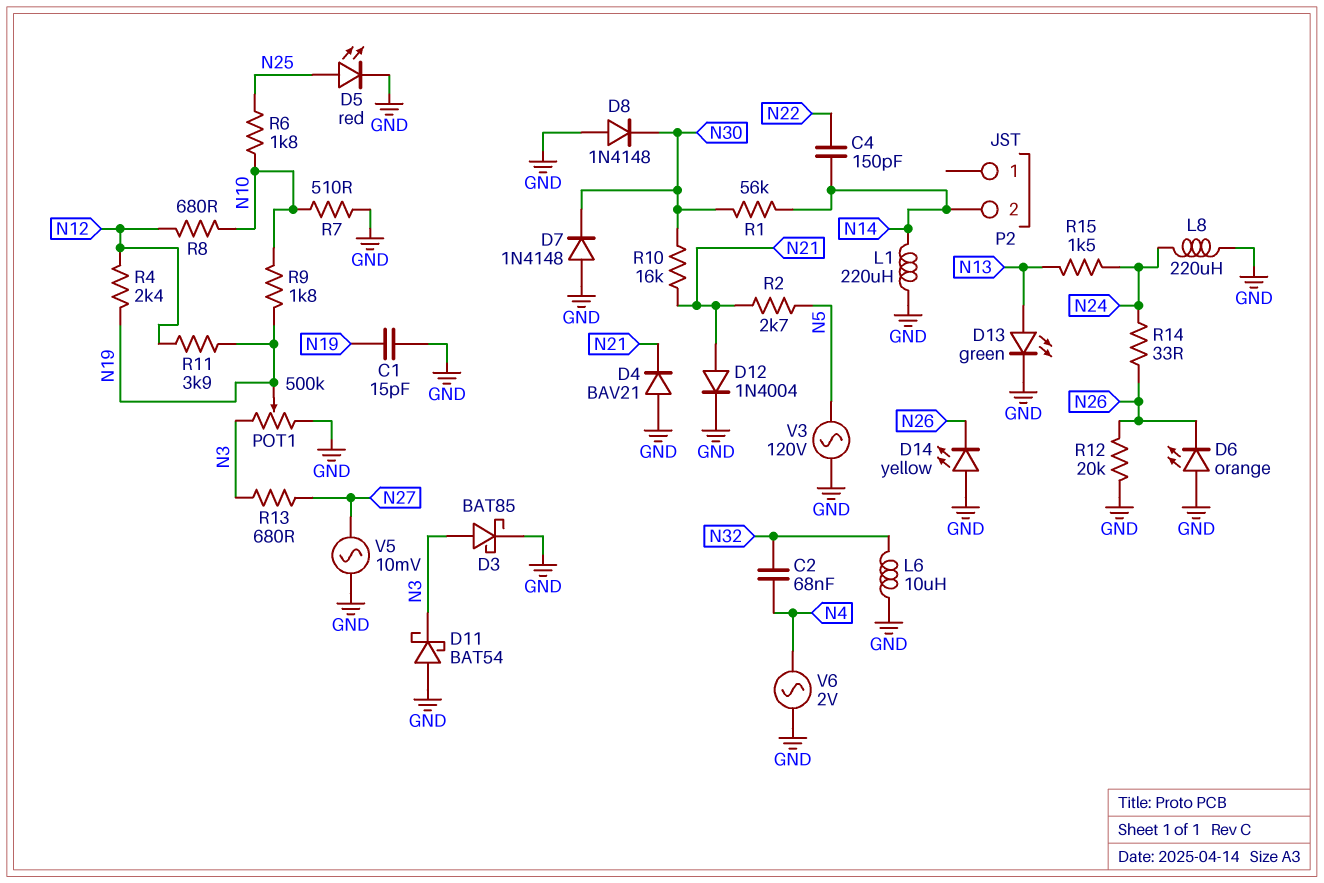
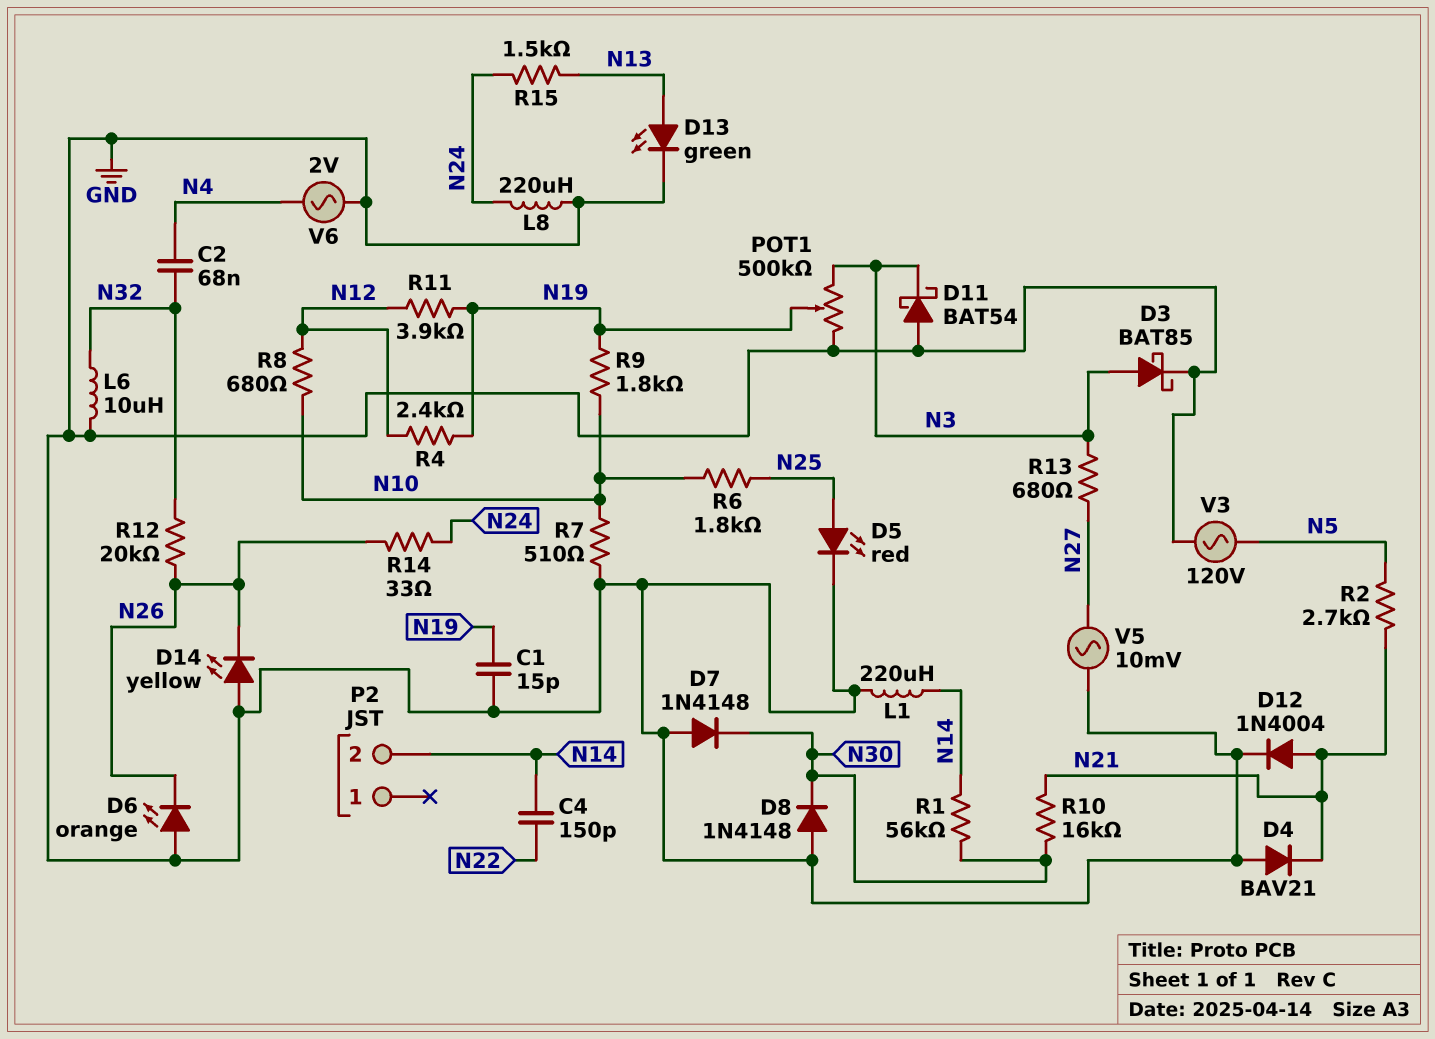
R12: 20k (GND, N26) -> 20k (N26, N32)

